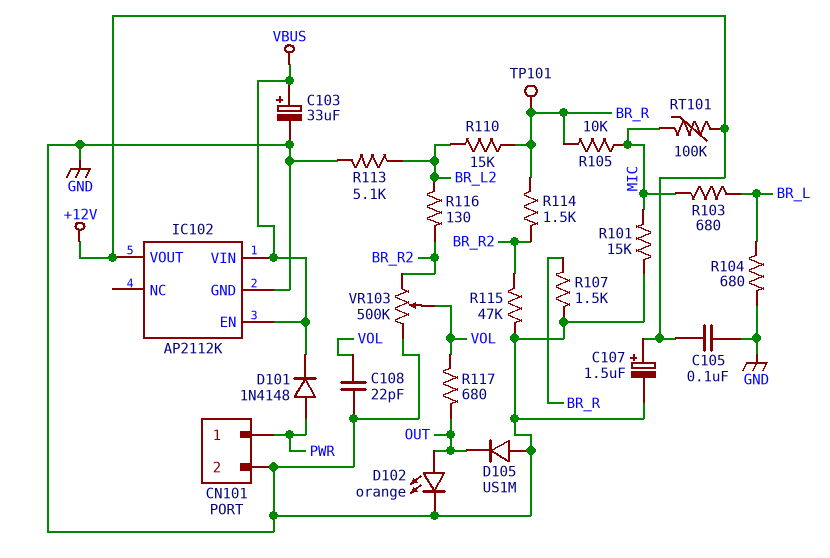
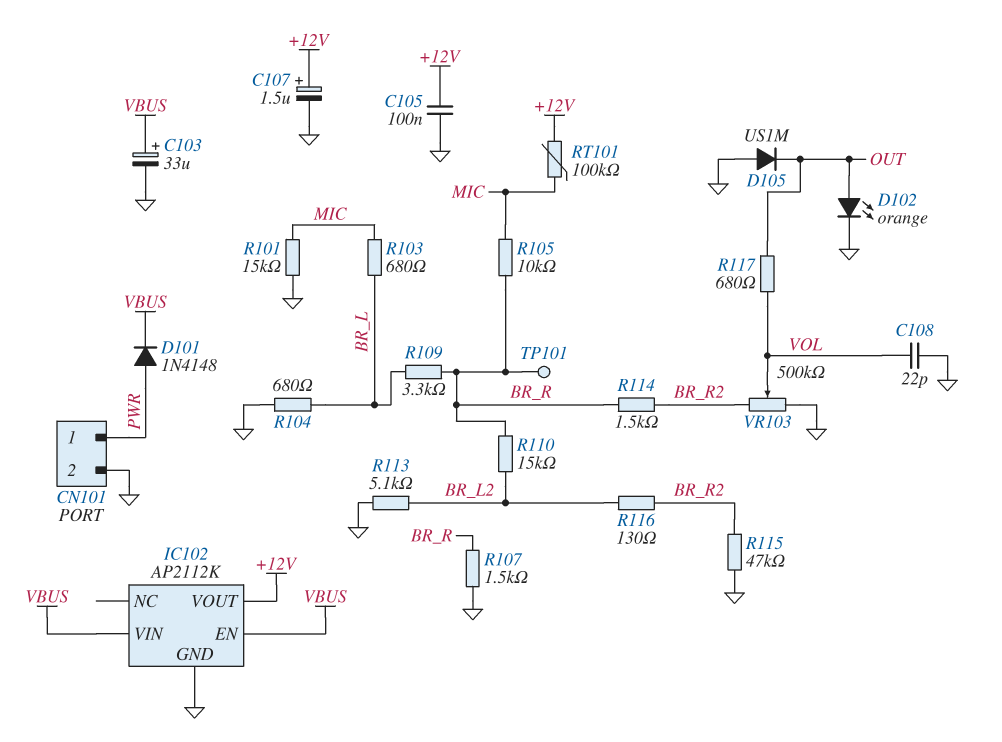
R109: none -> 3.3k (BR_L, BR_R)

